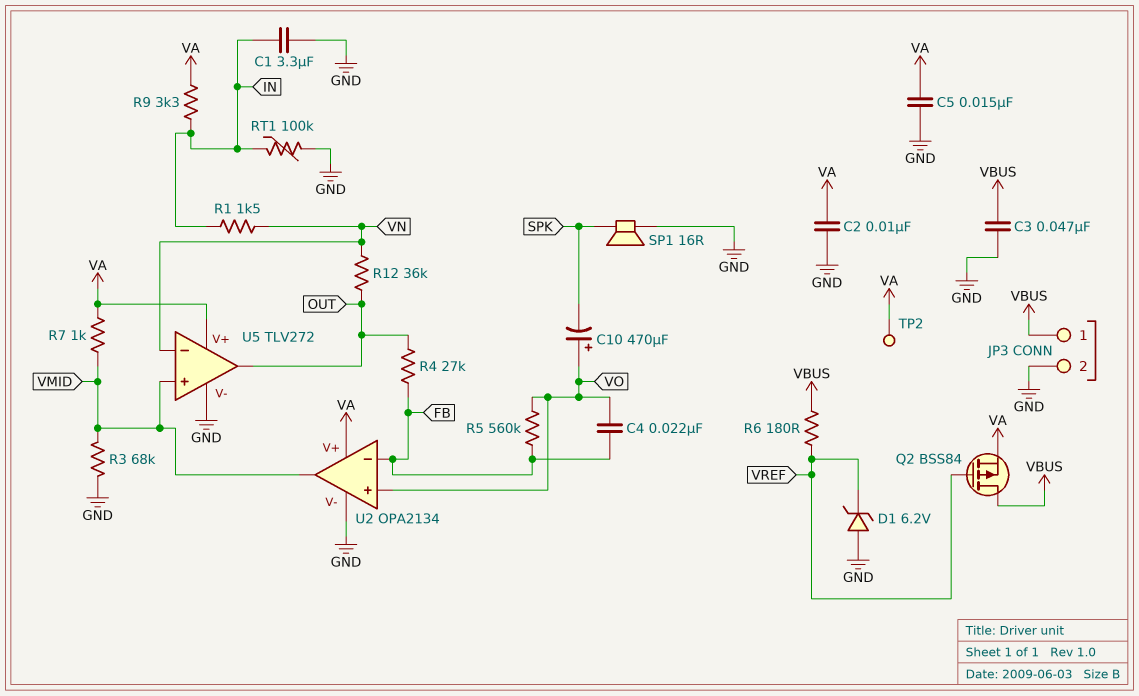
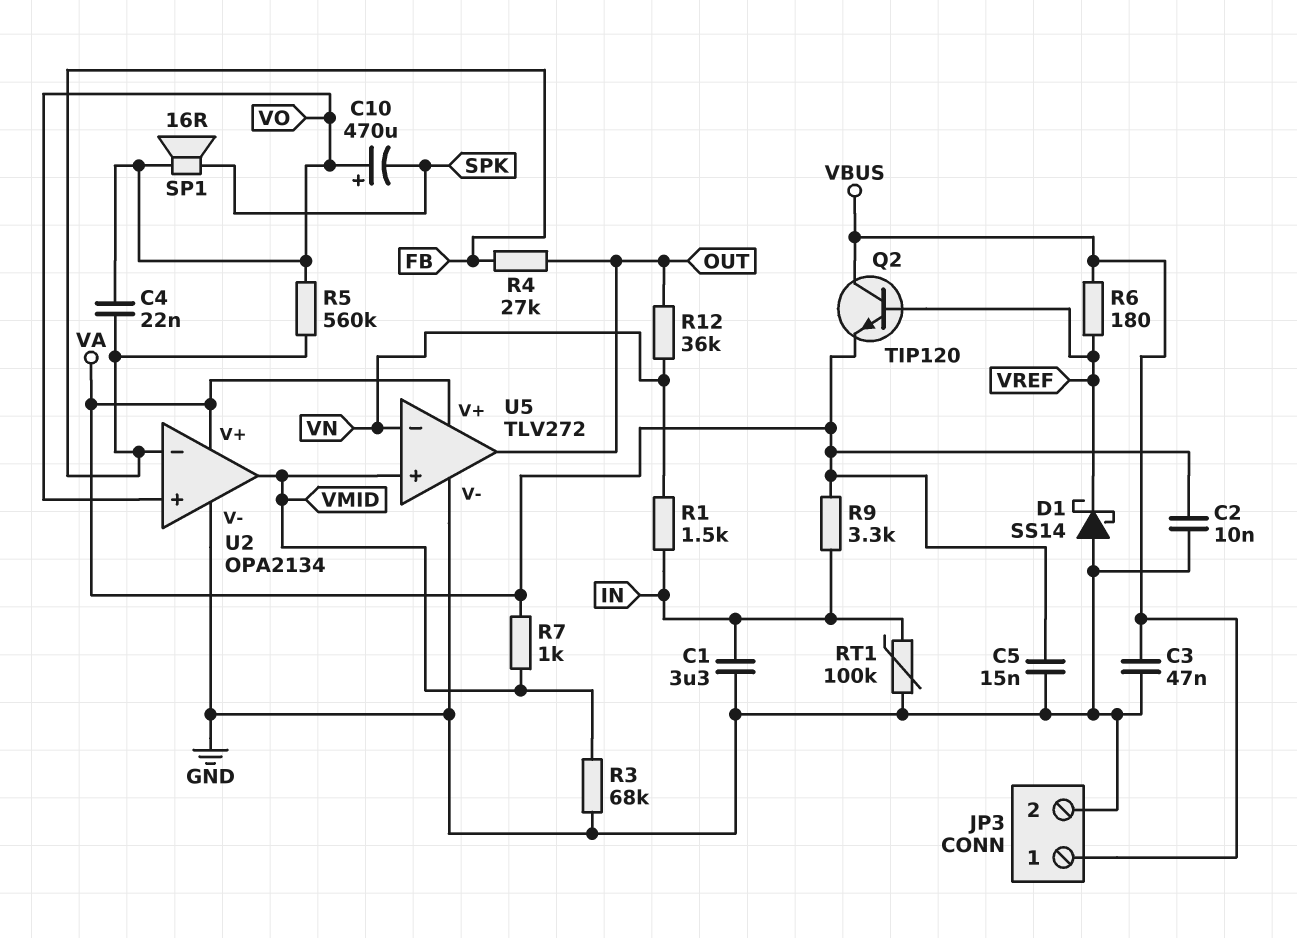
D1: zener 6.2V (A GND, K VREF) -> schottky SS14 (A GND, K VREF)
Q2: PMOS BSS84 (G VREF, D VBUS, S VA) -> NPN TIP120 (B VREF, C VBUS, E VA)
SP1: speaker 16R (GND, SPK) -> speaker 16R (SPK, VO)
TP2: test point (VA) -> none

